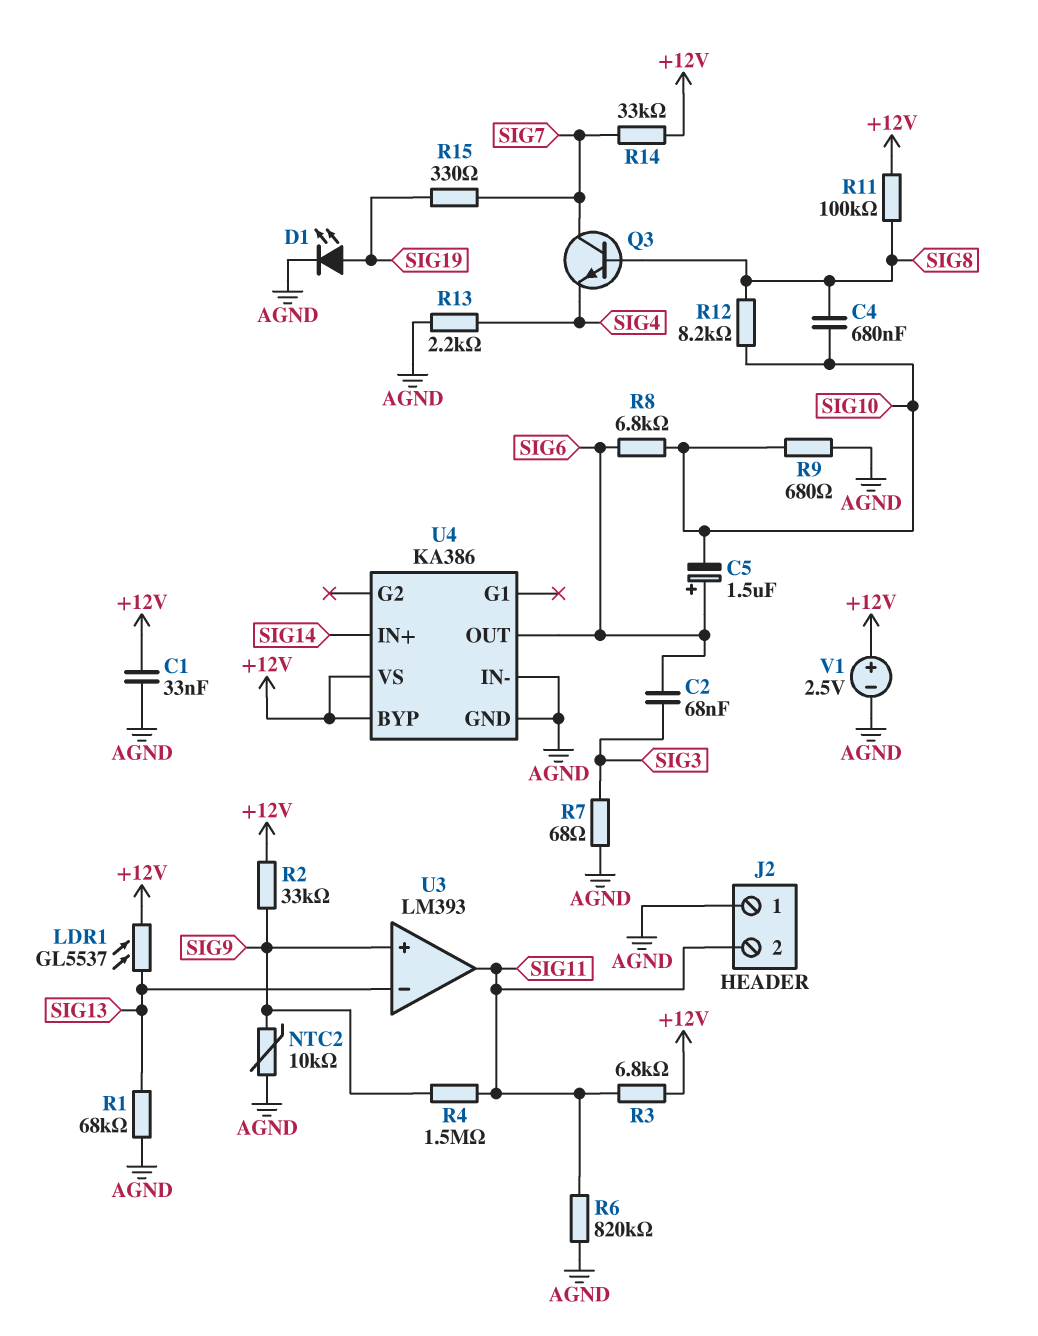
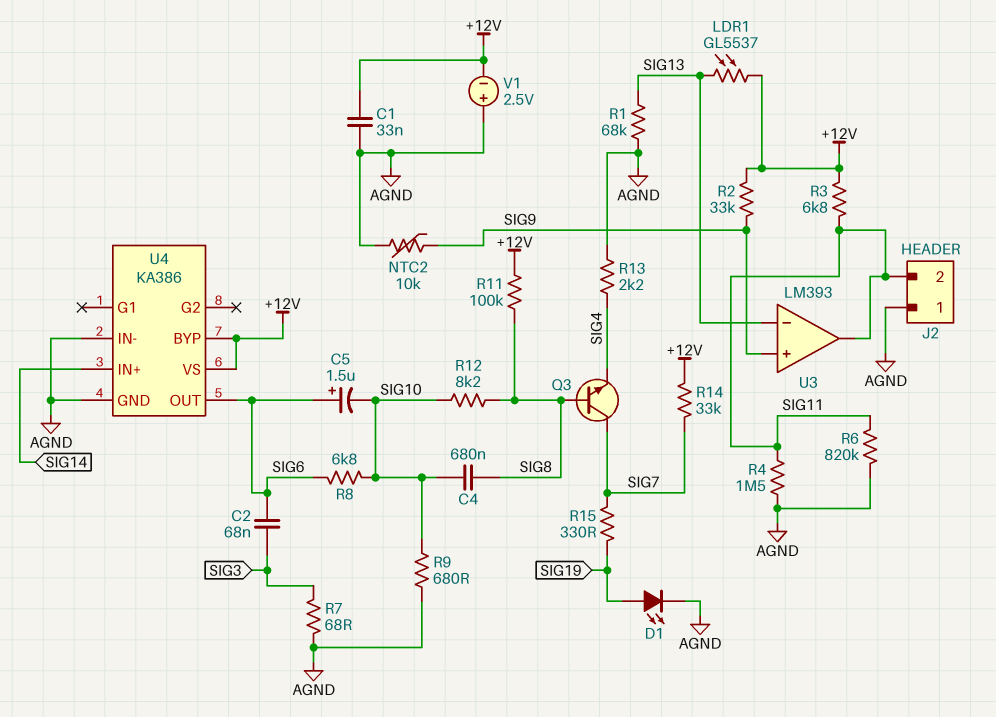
R4: 1.5M (SIG9, SIG11) -> 1.5M (AGND, SIG11)
V1: 2.5V (plus +12V, minus AGND) -> 2.5V (plus AGND, minus +12V)

